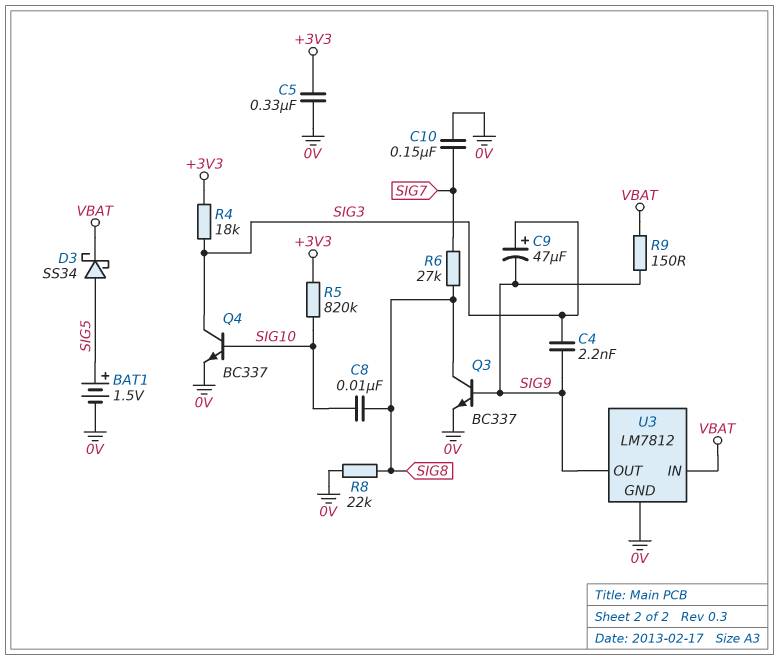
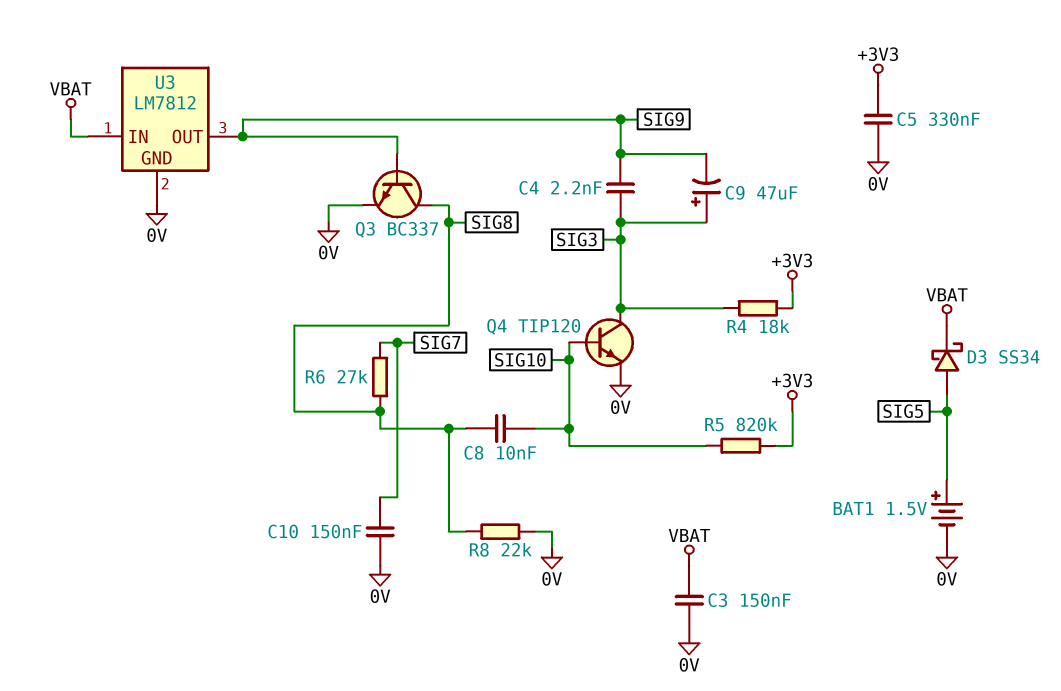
C3: none -> 150nF (0V, VBAT)
Q4: NPN BC337 (B SIG10, C SIG3, E 0V) -> NPN TIP120 (B SIG10, C SIG3, E 0V)
R9: 150 (SIG9, VBAT) -> none

